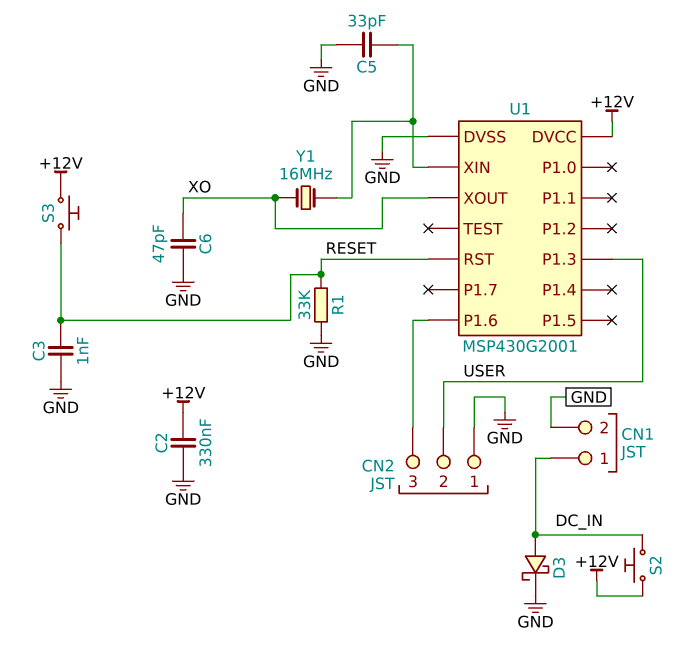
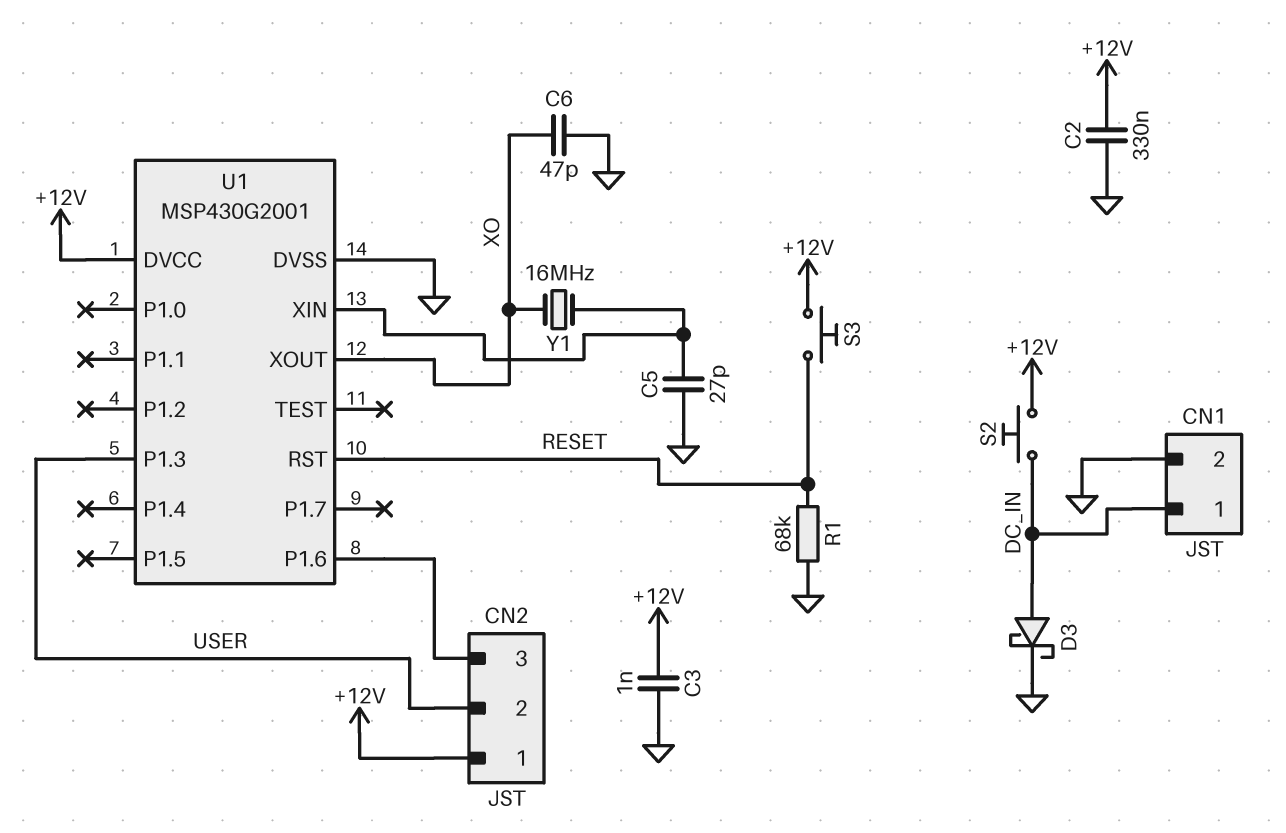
C3: 1nF (GND, RESET) -> 1nF (+12V, GND)
C5: 33pF (GND, U1/XIN) -> 27pF (GND, U1/XIN)
CN2 pin 1: GND -> +12V
R1: 33k (GND, RESET) -> 68k (GND, RESET)

